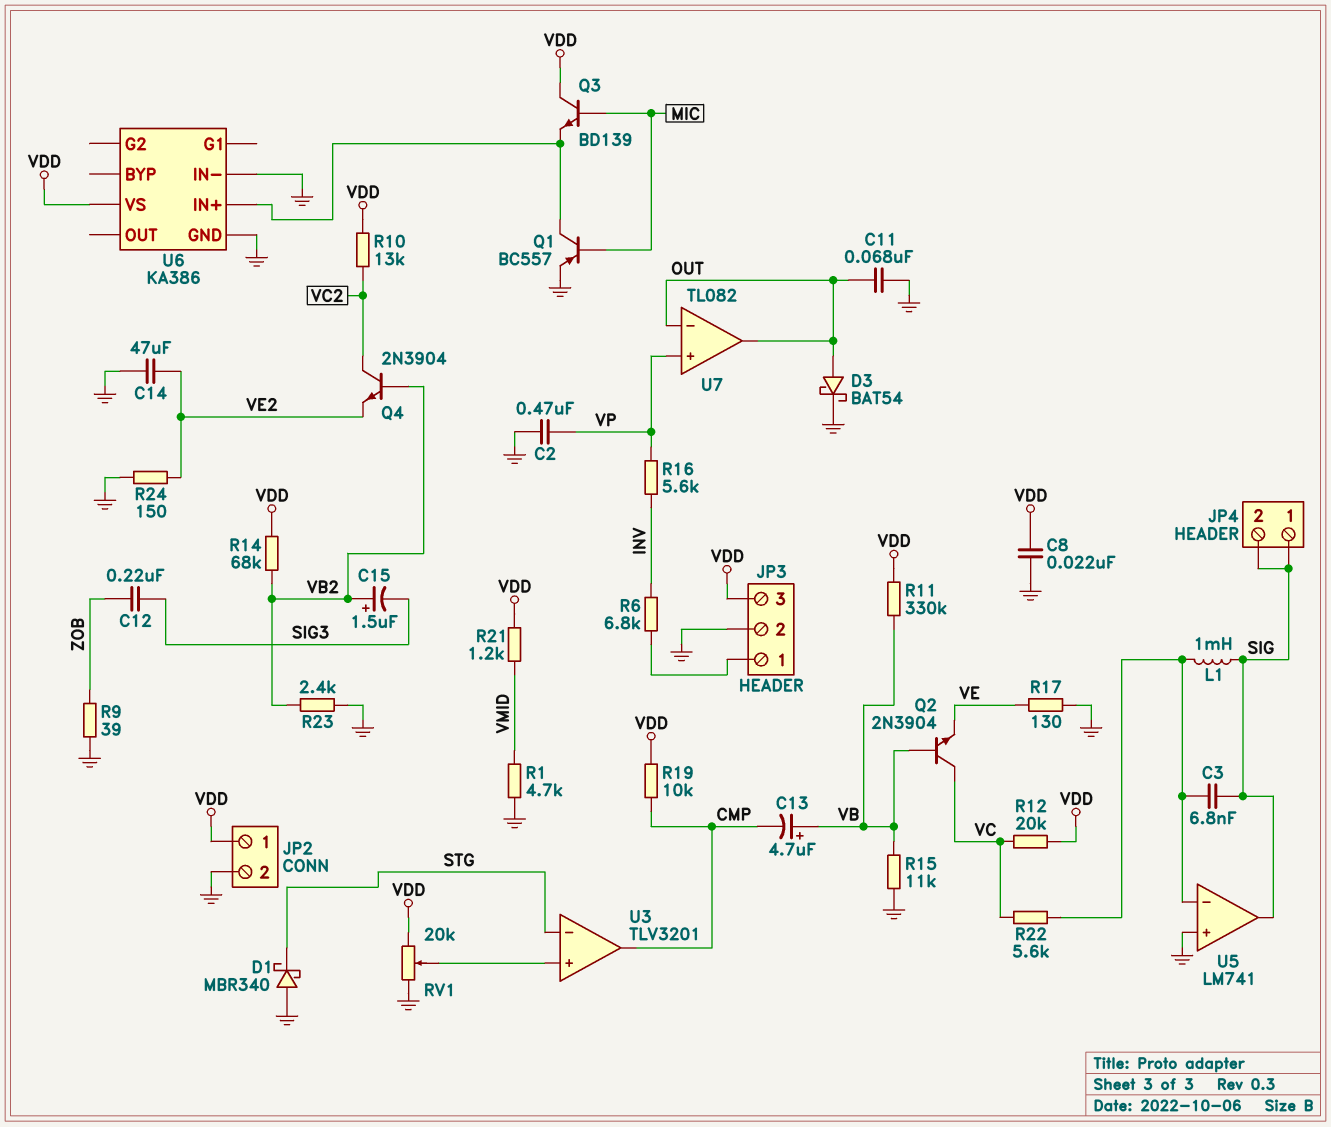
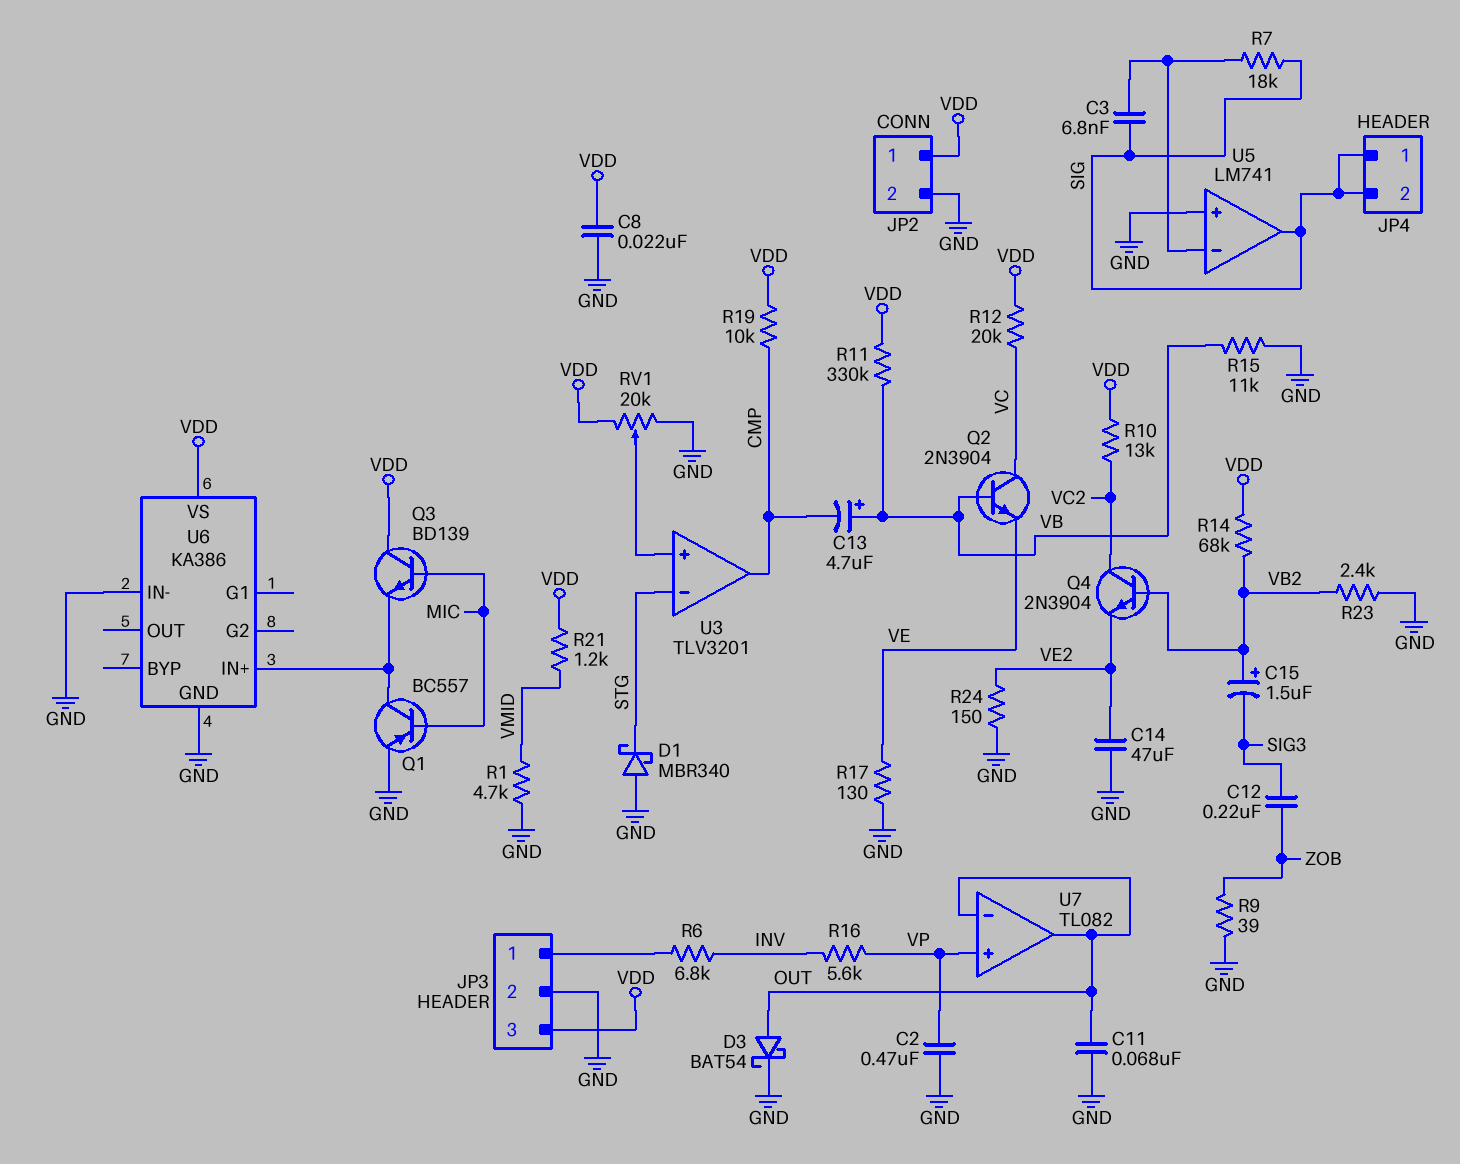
L1: 1mH (SIG, U5/in-) -> none
R7: none -> 18k (SIG, U5/in-)
R22: 5.6k (U5/in-, VC) -> none

